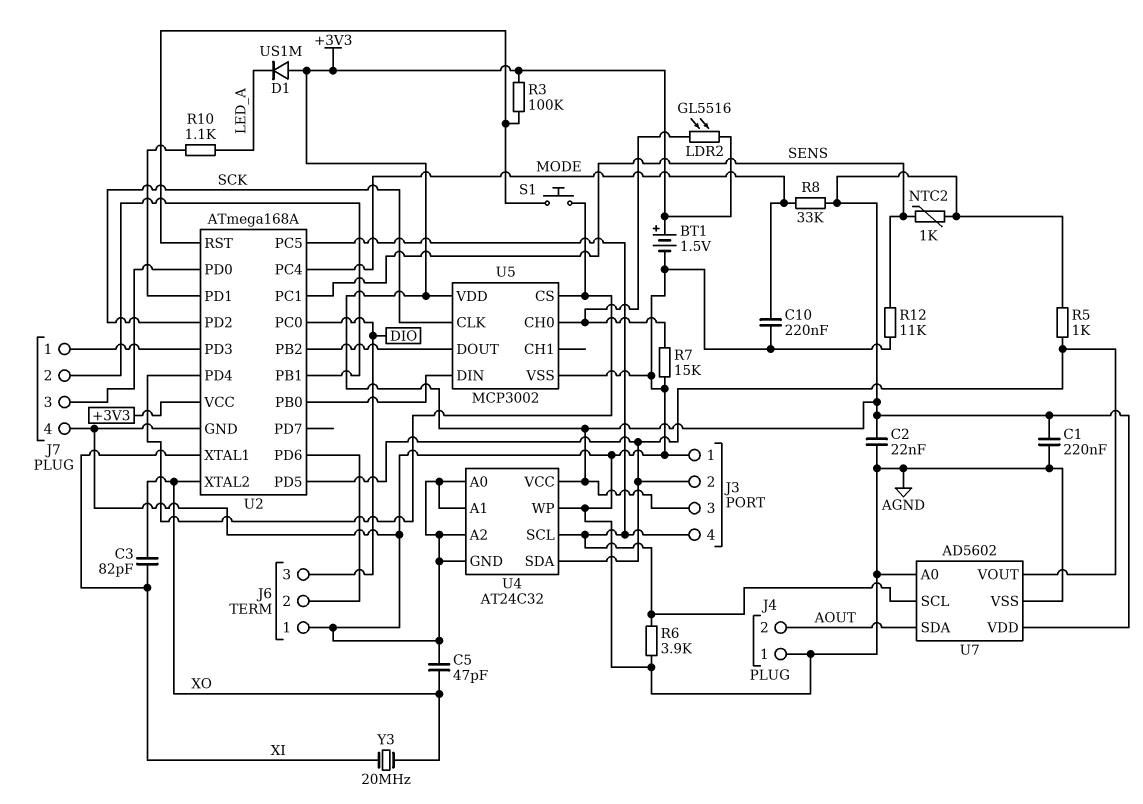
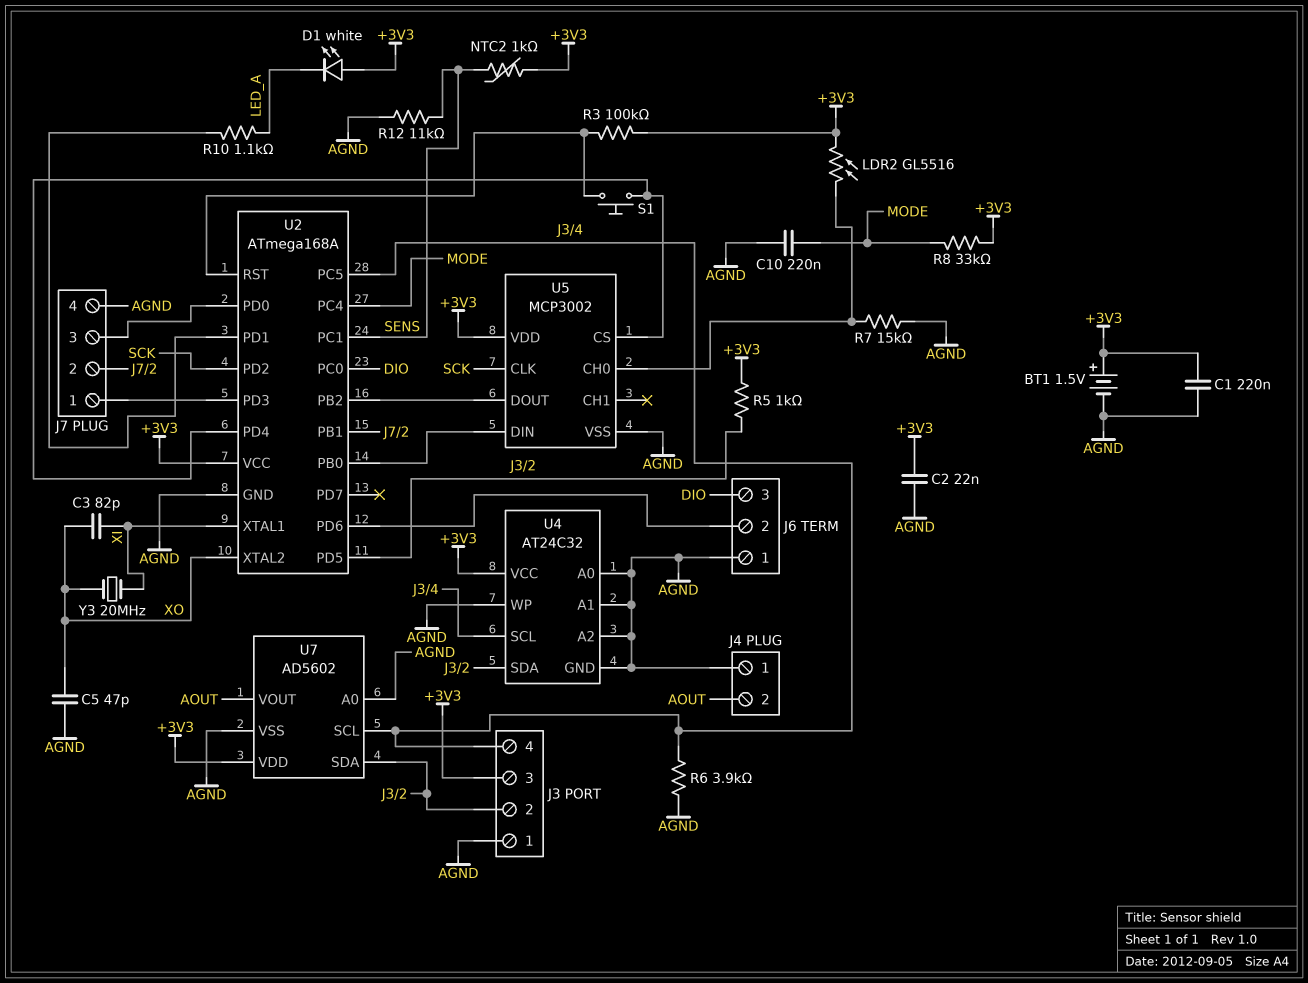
D1: diode US1M (A +3V3, K LED_A) -> LED white (A +3V3, K LED_A)
U7 pin SDA: AOUT -> J3/2
U7 pin VOUT: J3/2 -> AOUT

